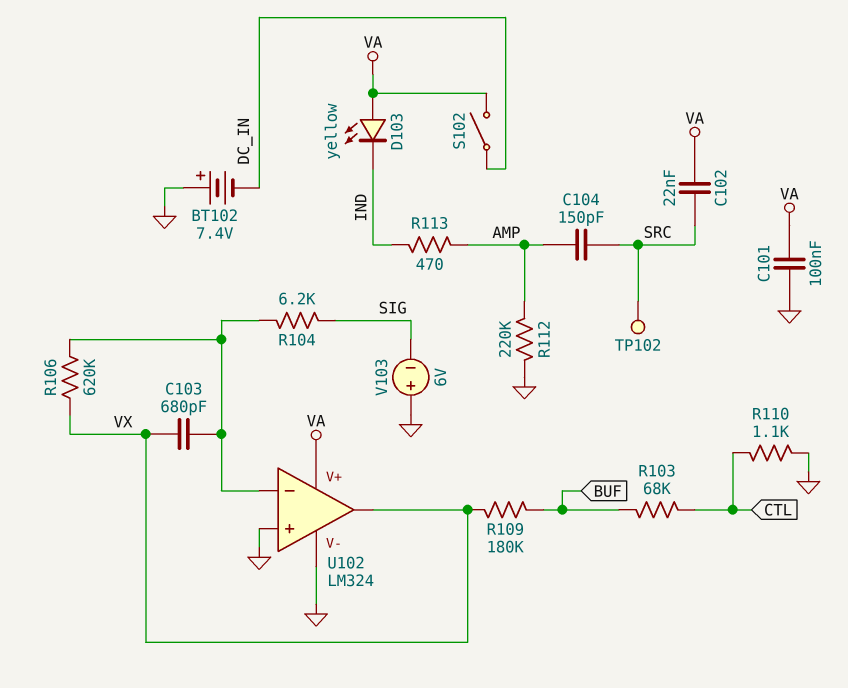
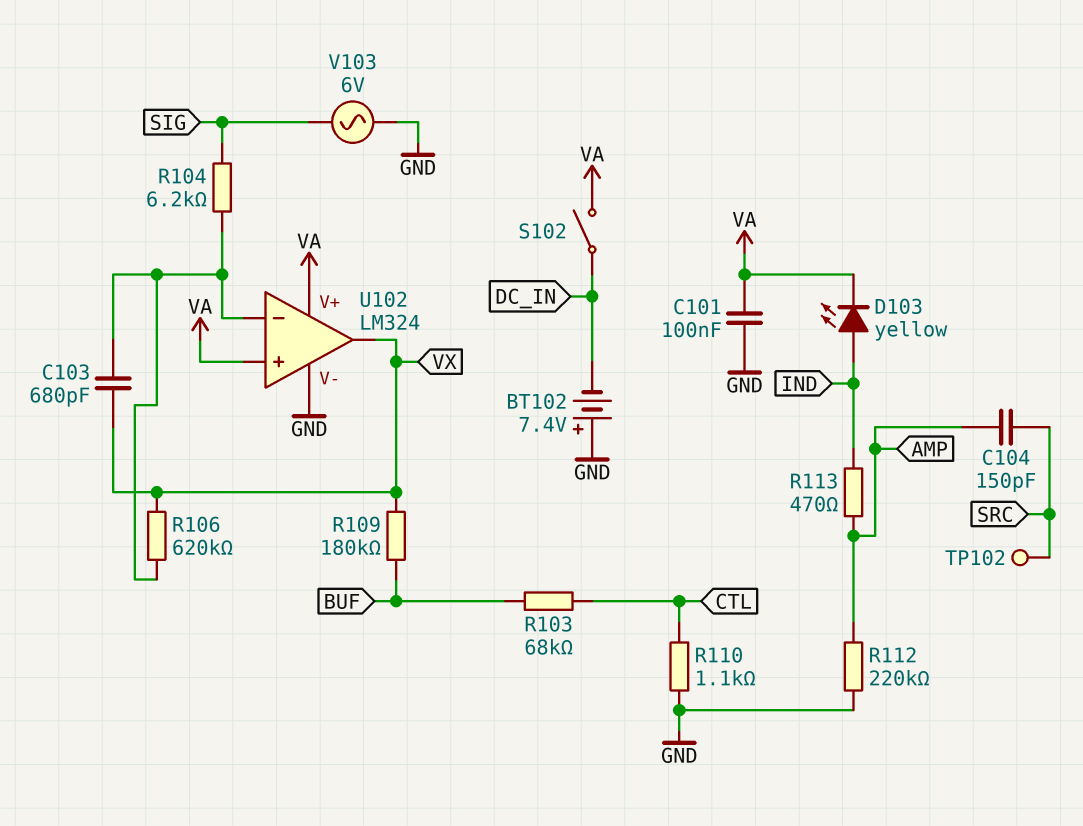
C102: 22nF (SRC, VA) -> none
D103: LED yellow (A VA, K IND) -> LED yellow (A IND, K VA)
U102 pin in+: GND -> VA
V103: 6V (plus GND, minus SIG) -> AC 6V (GND, SIG)

